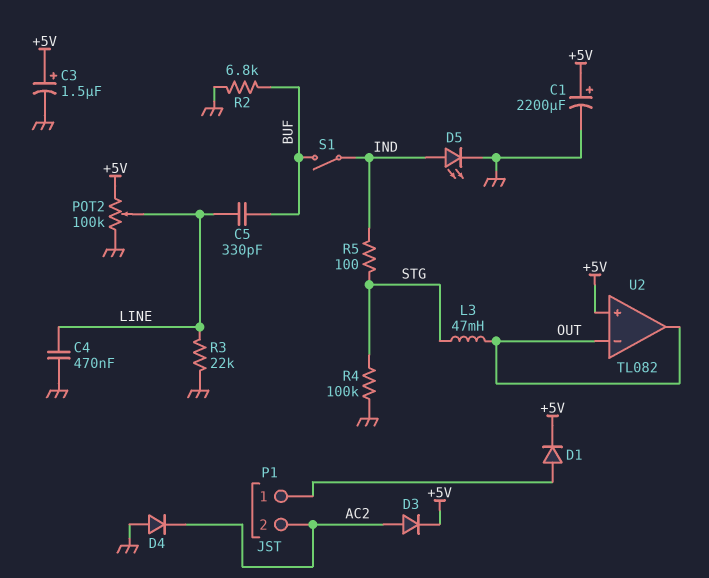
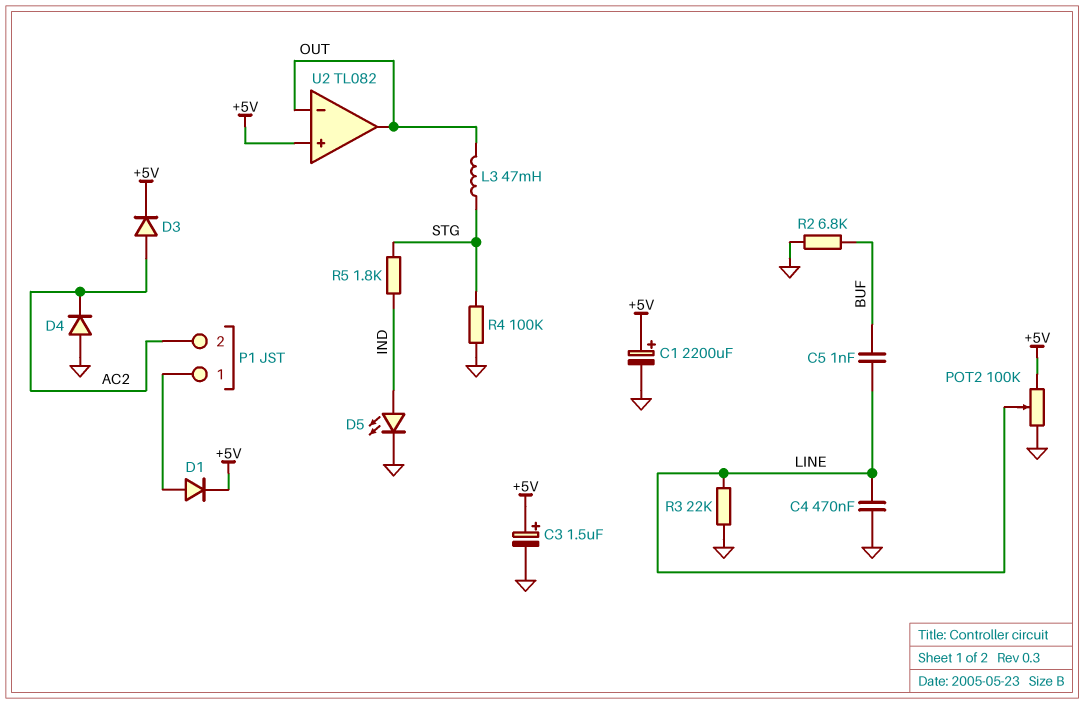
C5: 330pF (BUF, LINE) -> 1nF (BUF, LINE)
R5: 100 (IND, STG) -> 1.8k (IND, STG)
S1: switch (BUF, IND) -> none

